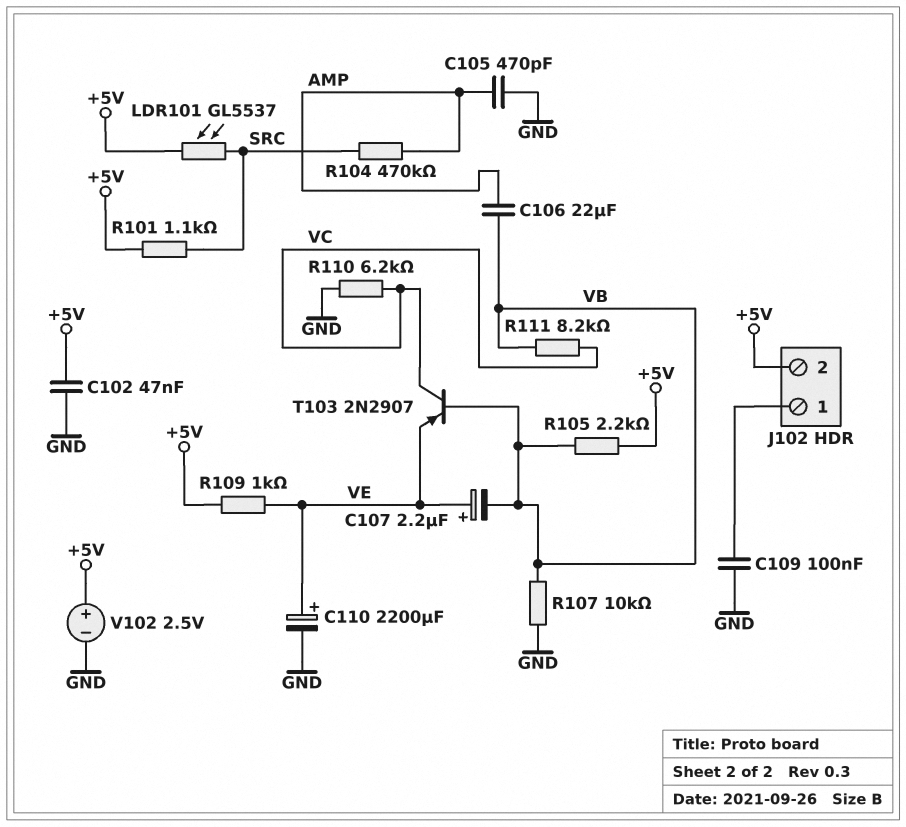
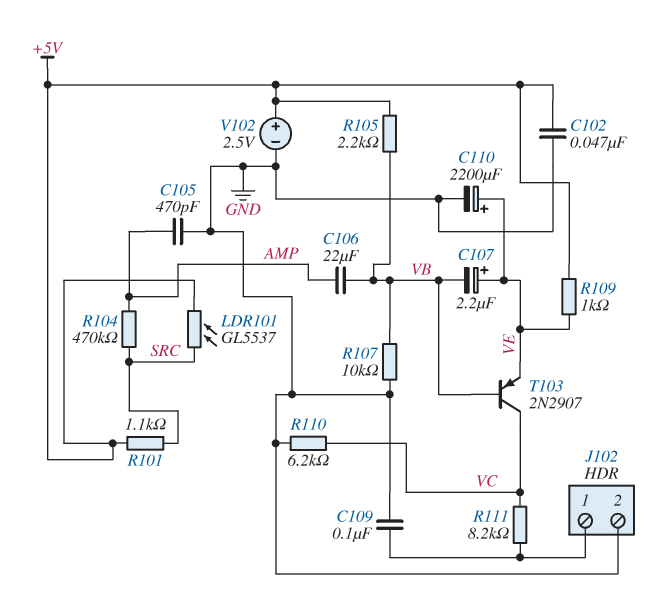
J102 pin 2: +5V -> GND
R111: 8.2k (VB, VC) -> 8.2k (J102/1, VC)

